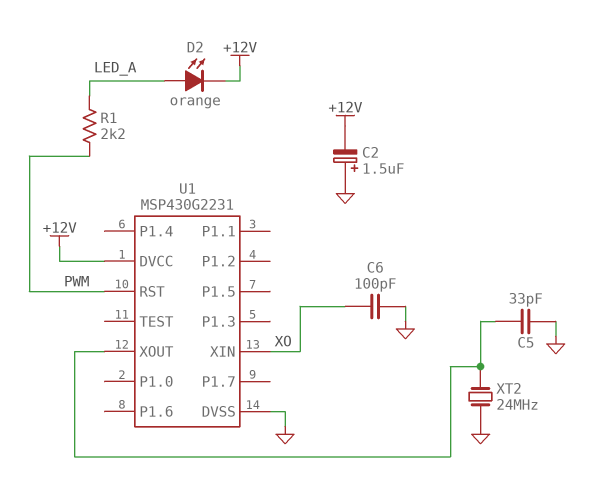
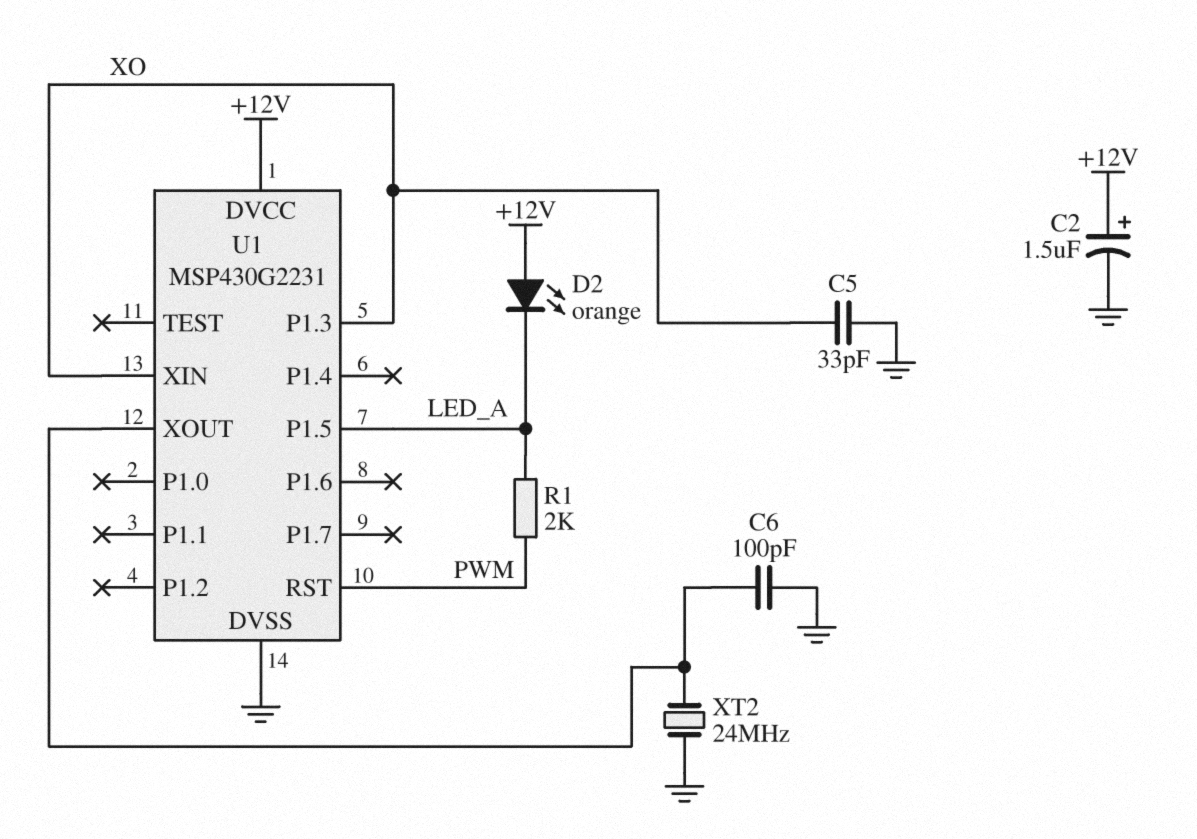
C2: 1.5uF (plus GND, minus +12V) -> 1.5uF (plus +12V, minus GND)
C5: 33pF (GND, U1/XOUT) -> 33pF (GND, XO)
C6: 100pF (GND, XO) -> 100pF (GND, U1/XOUT)
D2: LED orange (A LED_A, K +12V) -> LED orange (A +12V, K LED_A)
R1: 2.2k (LED_A, PWM) -> 2k (LED_A, PWM)
U1 pin P1.3: none -> XO
U1 pin P1.5: none -> LED_A

